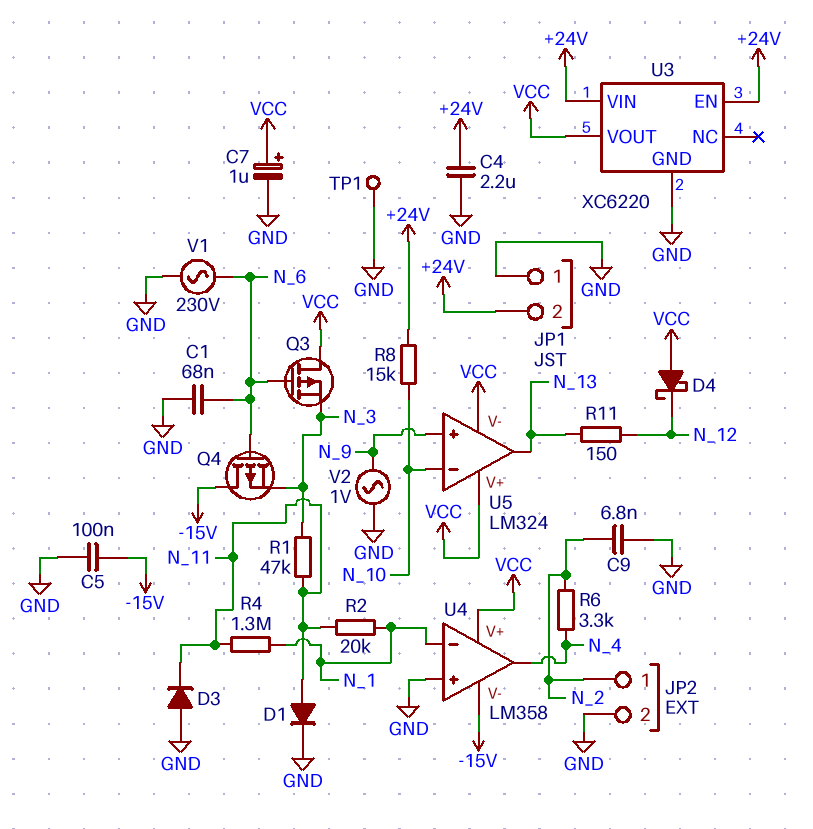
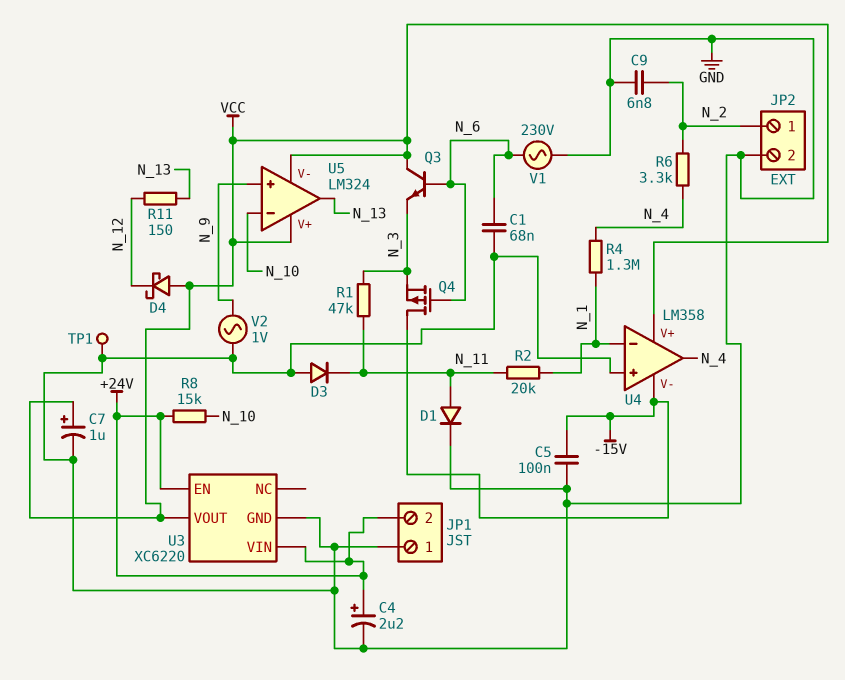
C4: 2.2uF (+24V, GND) -> 2.2uF (plus +24V, minus GND)
Q3: PMOS (G N_6, D VCC, S N_3) -> NPN (B N_6, C VCC, E N_3)
R4: 1.3M (N_1, N_11) -> 1.3M (N_1, N_4)

